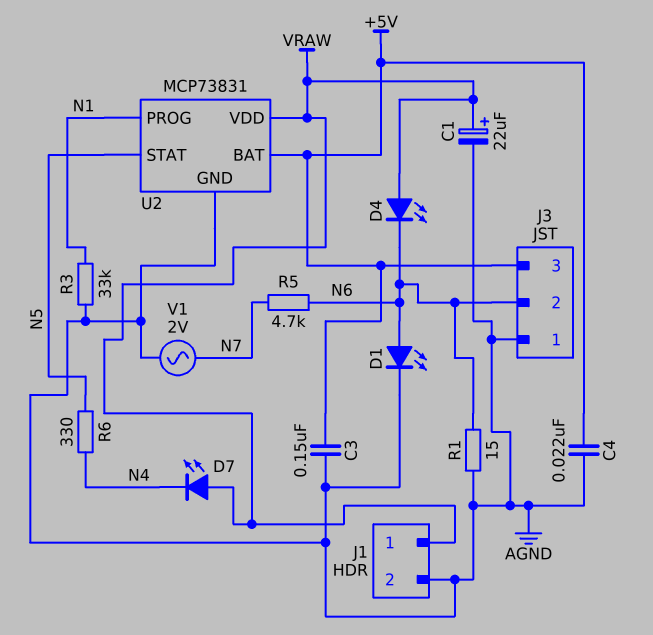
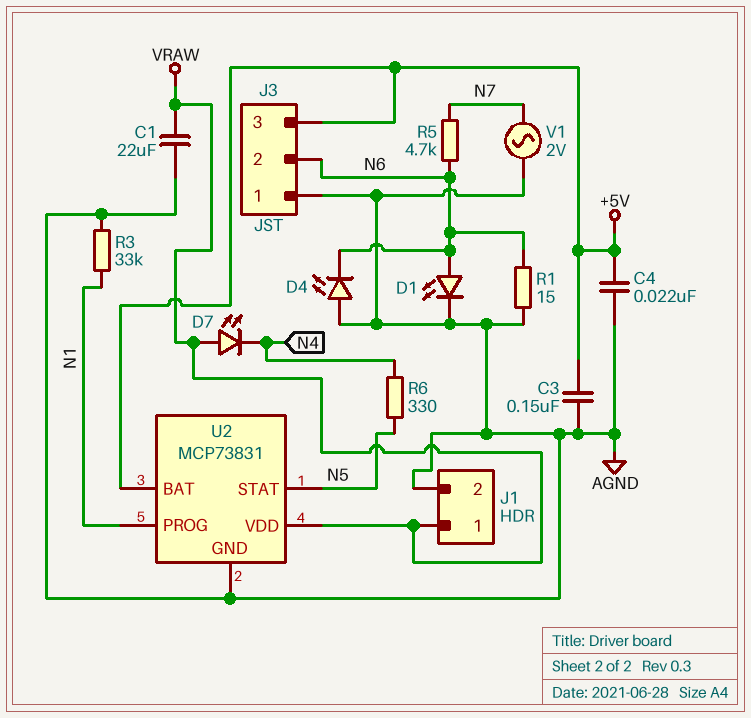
C1: 22uF (plus VRAW, minus AGND) -> 22uF (AGND, VRAW)
D4: LED (A VRAW, K N6) -> LED (A AGND, K N6)

